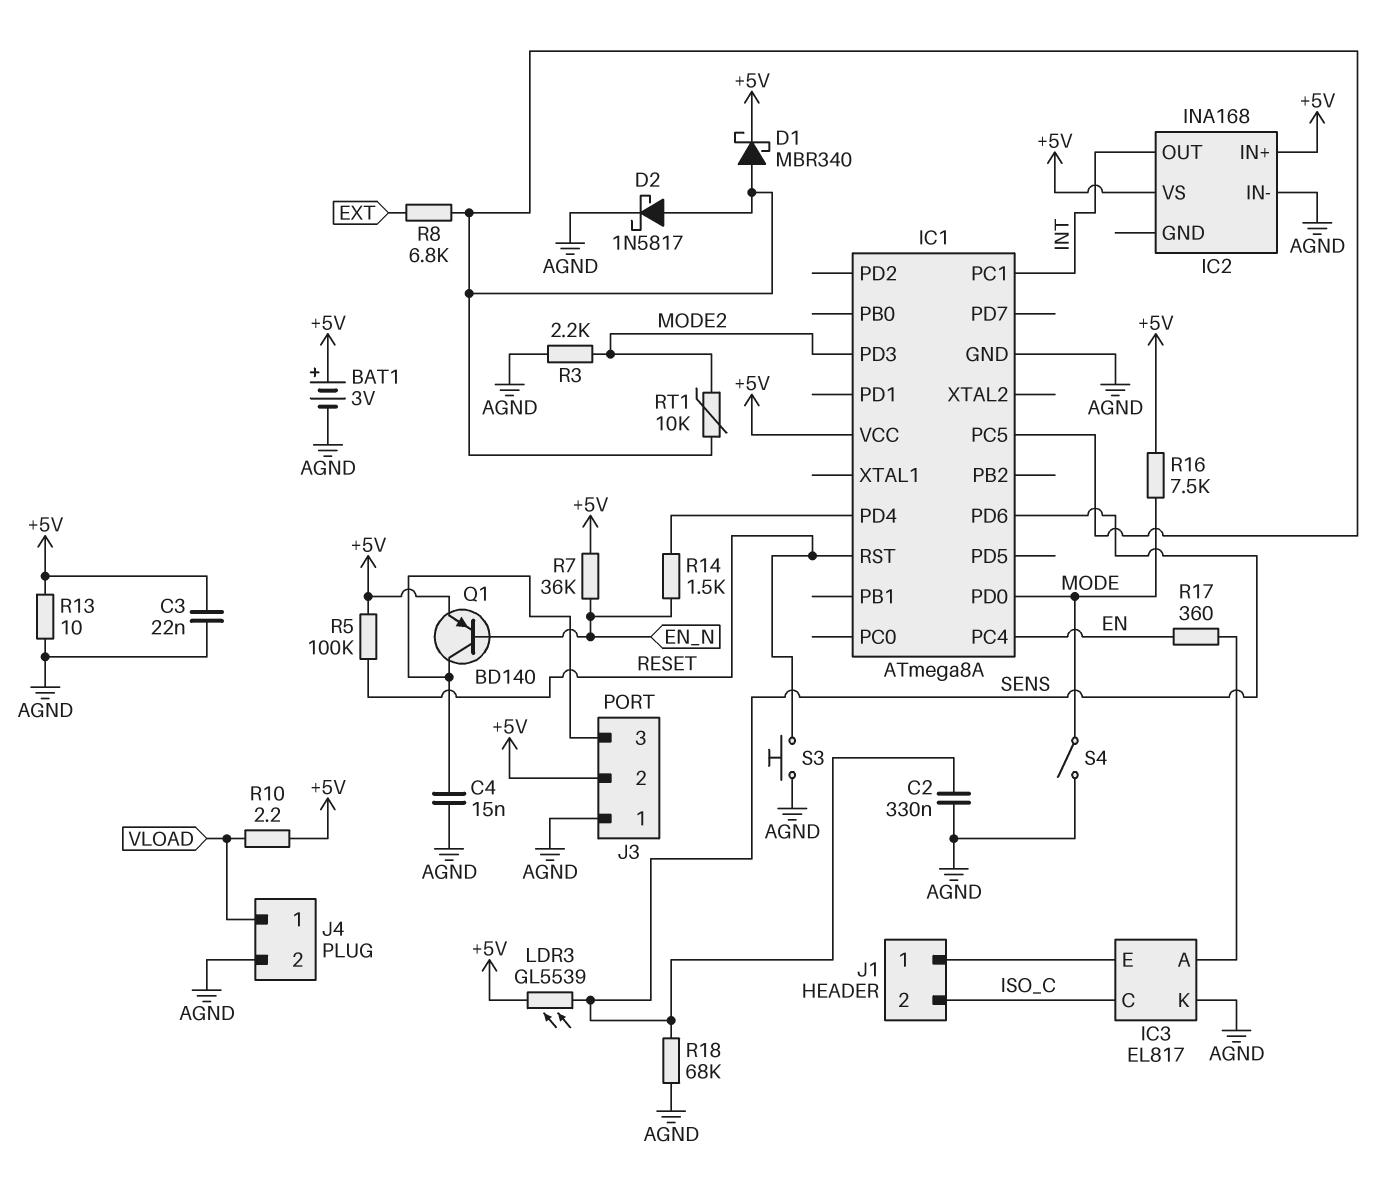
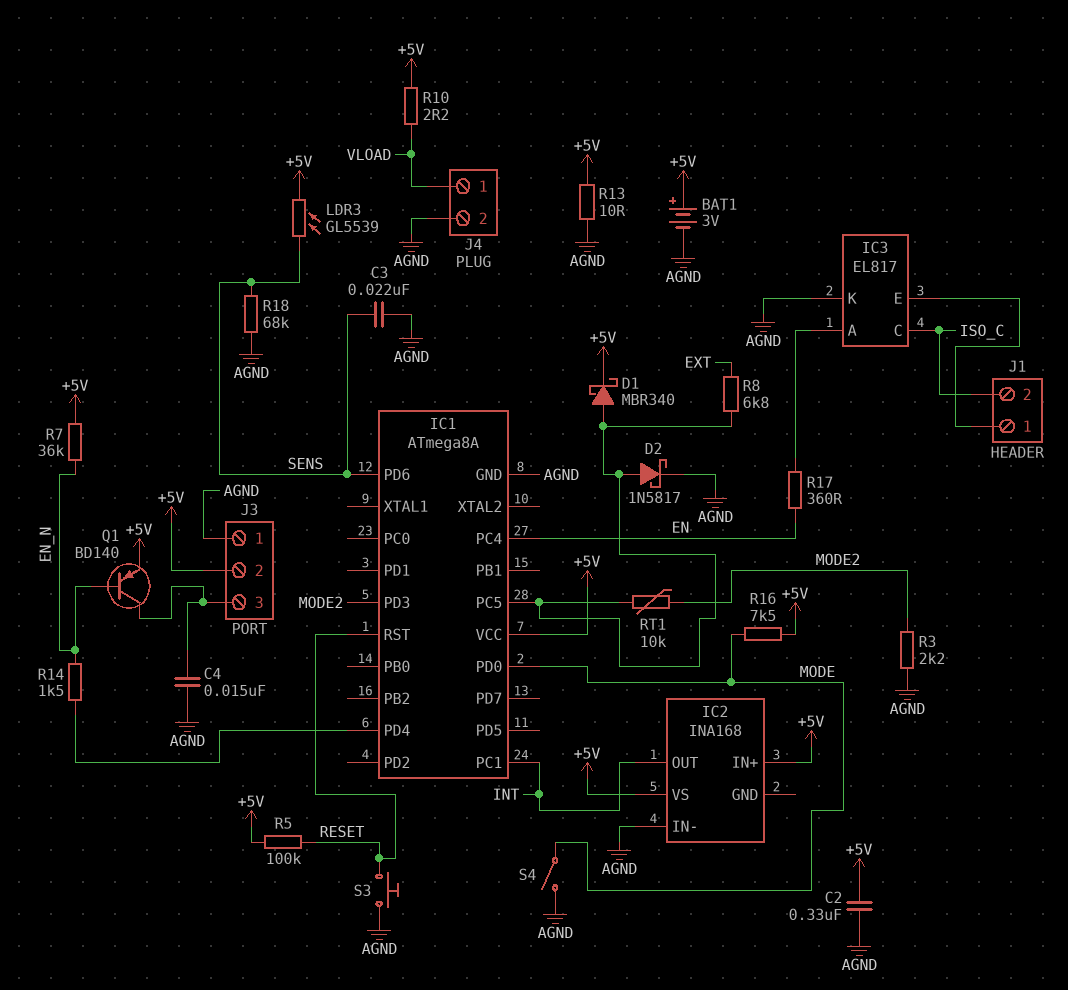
C2: 330nF (AGND, SENS) -> 330nF (+5V, AGND)
C3: 22nF (+5V, AGND) -> 22nF (AGND, SENS)

